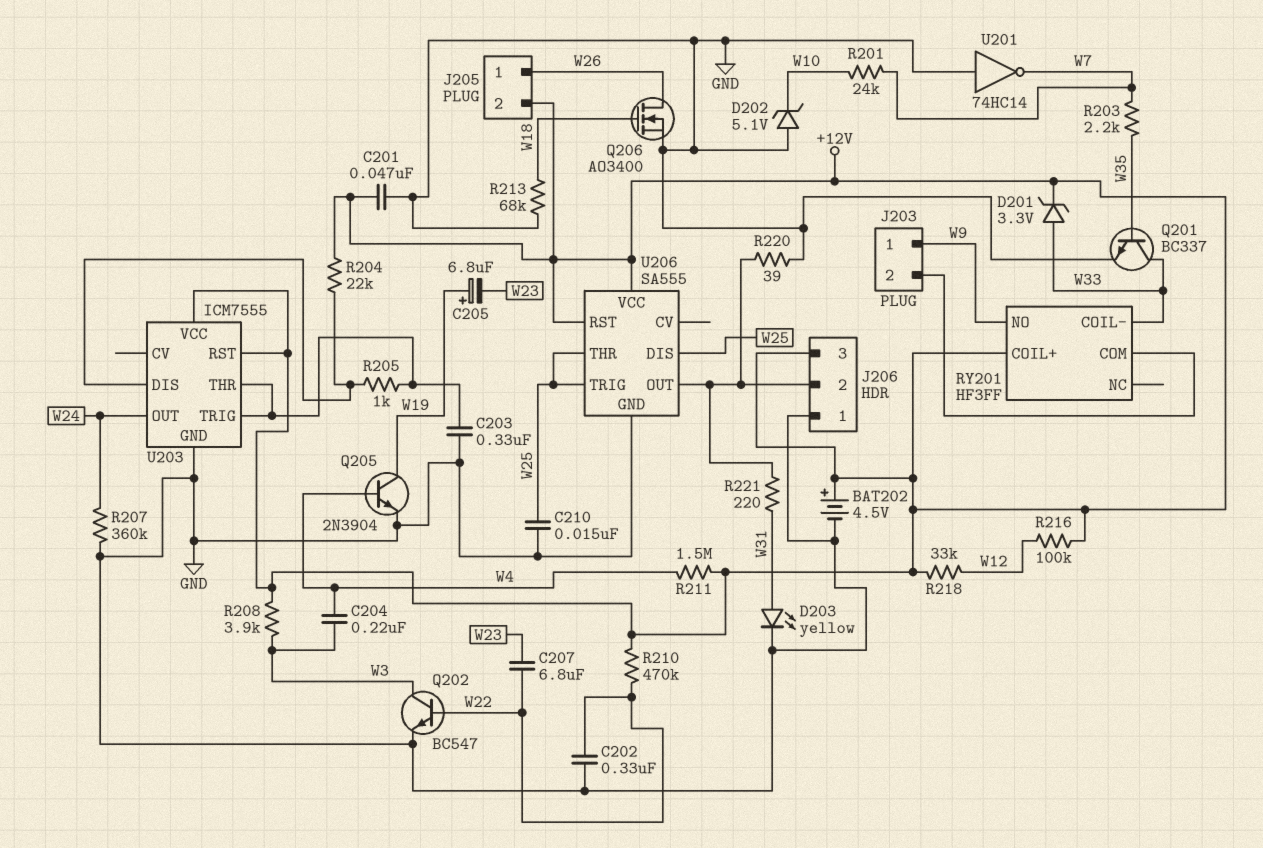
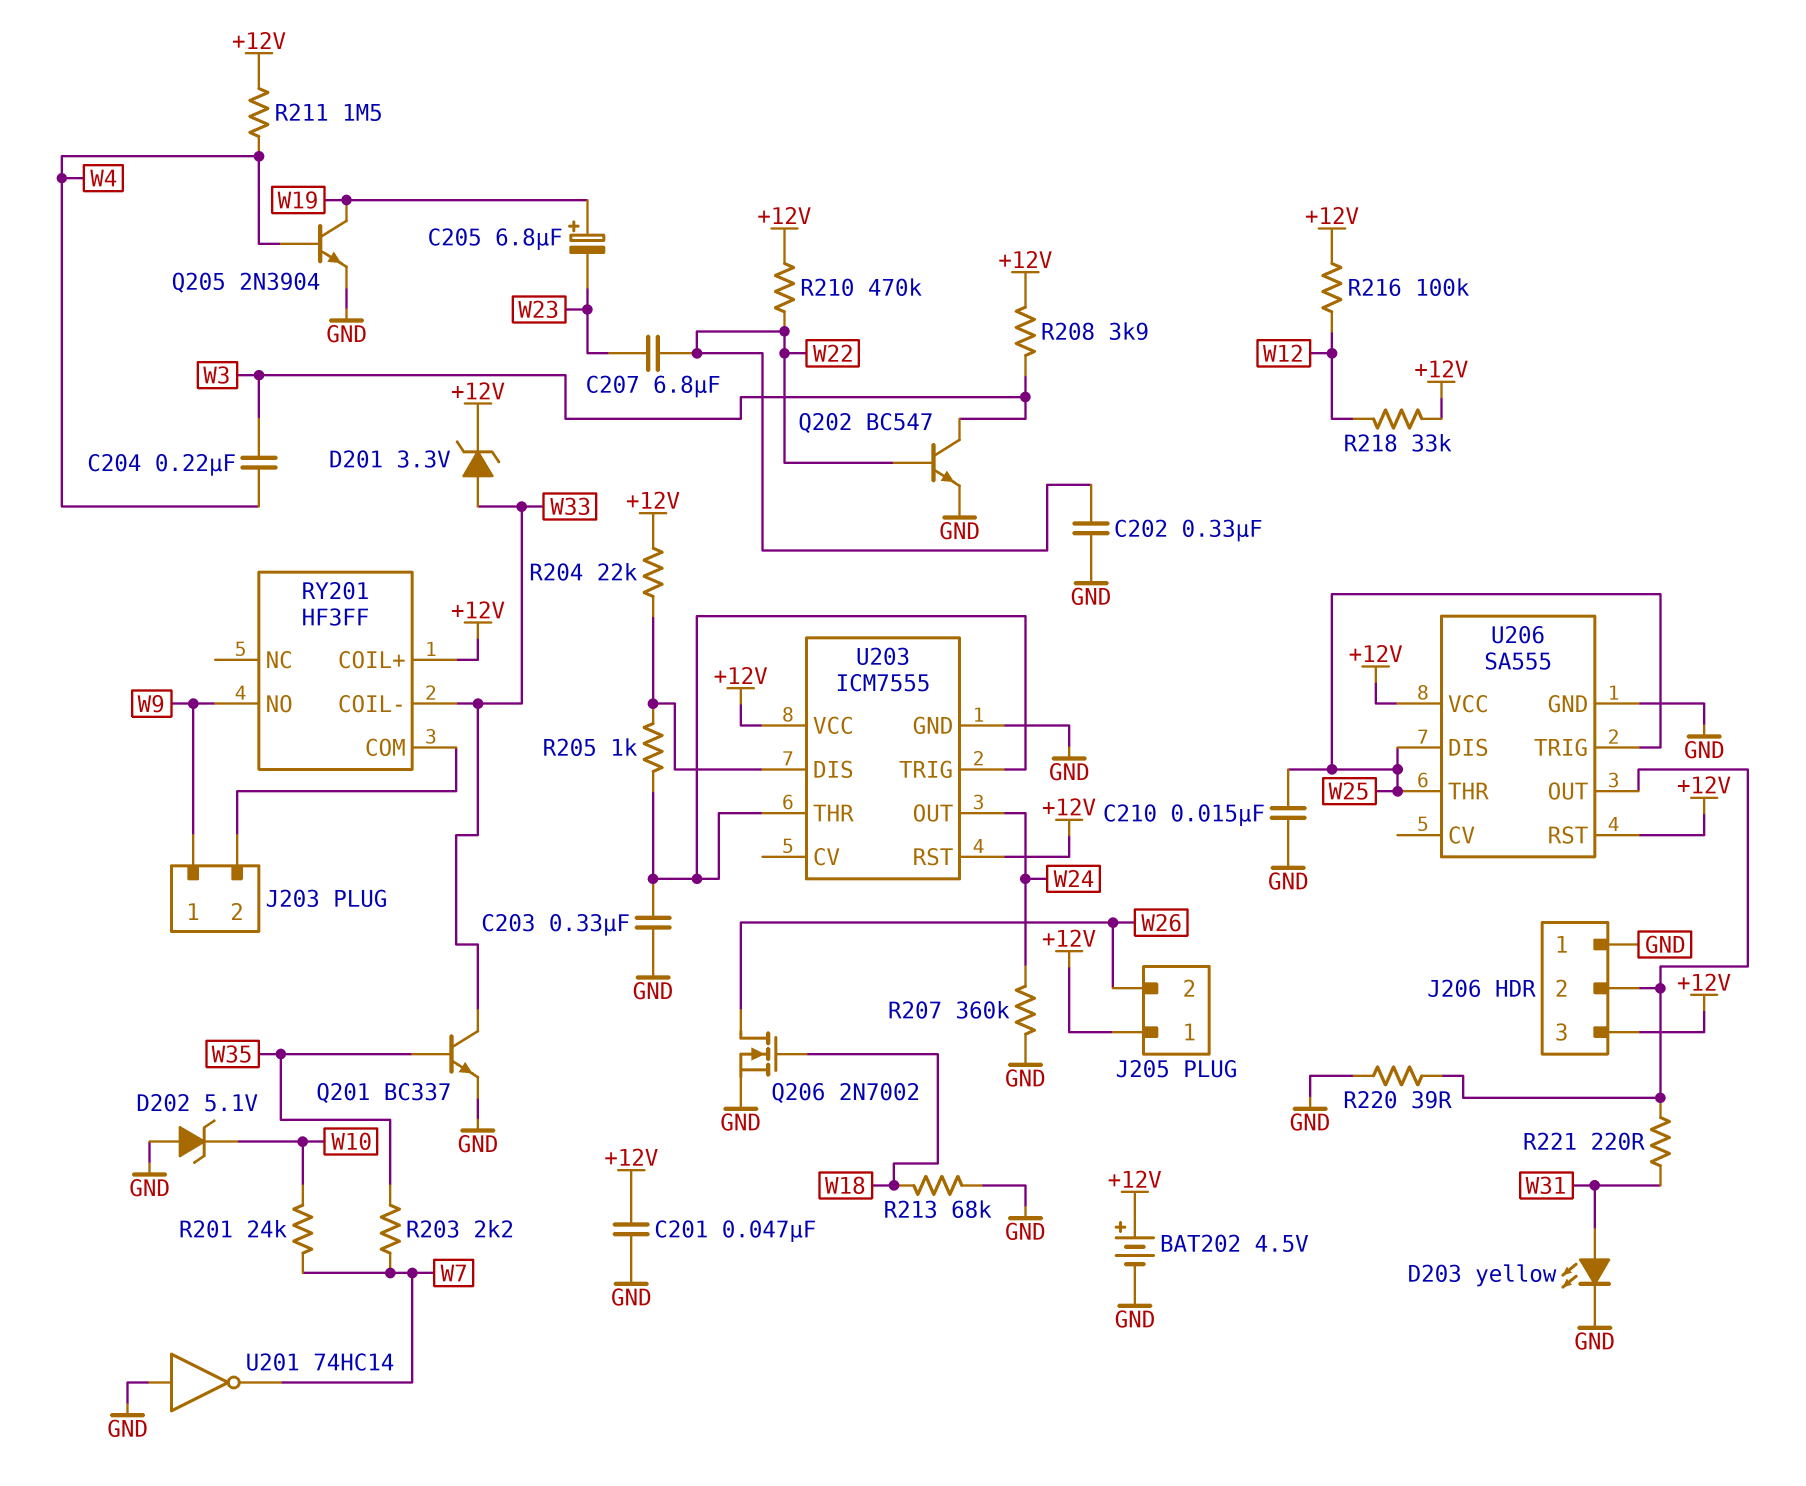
J205 pin 1: W26 -> +12V
J205 pin 2: +12V -> W26
Q206: NMOS AO3400 (G W18, D W26, S GND) -> NMOS 2N7002 (G W18, D W26, S GND)

